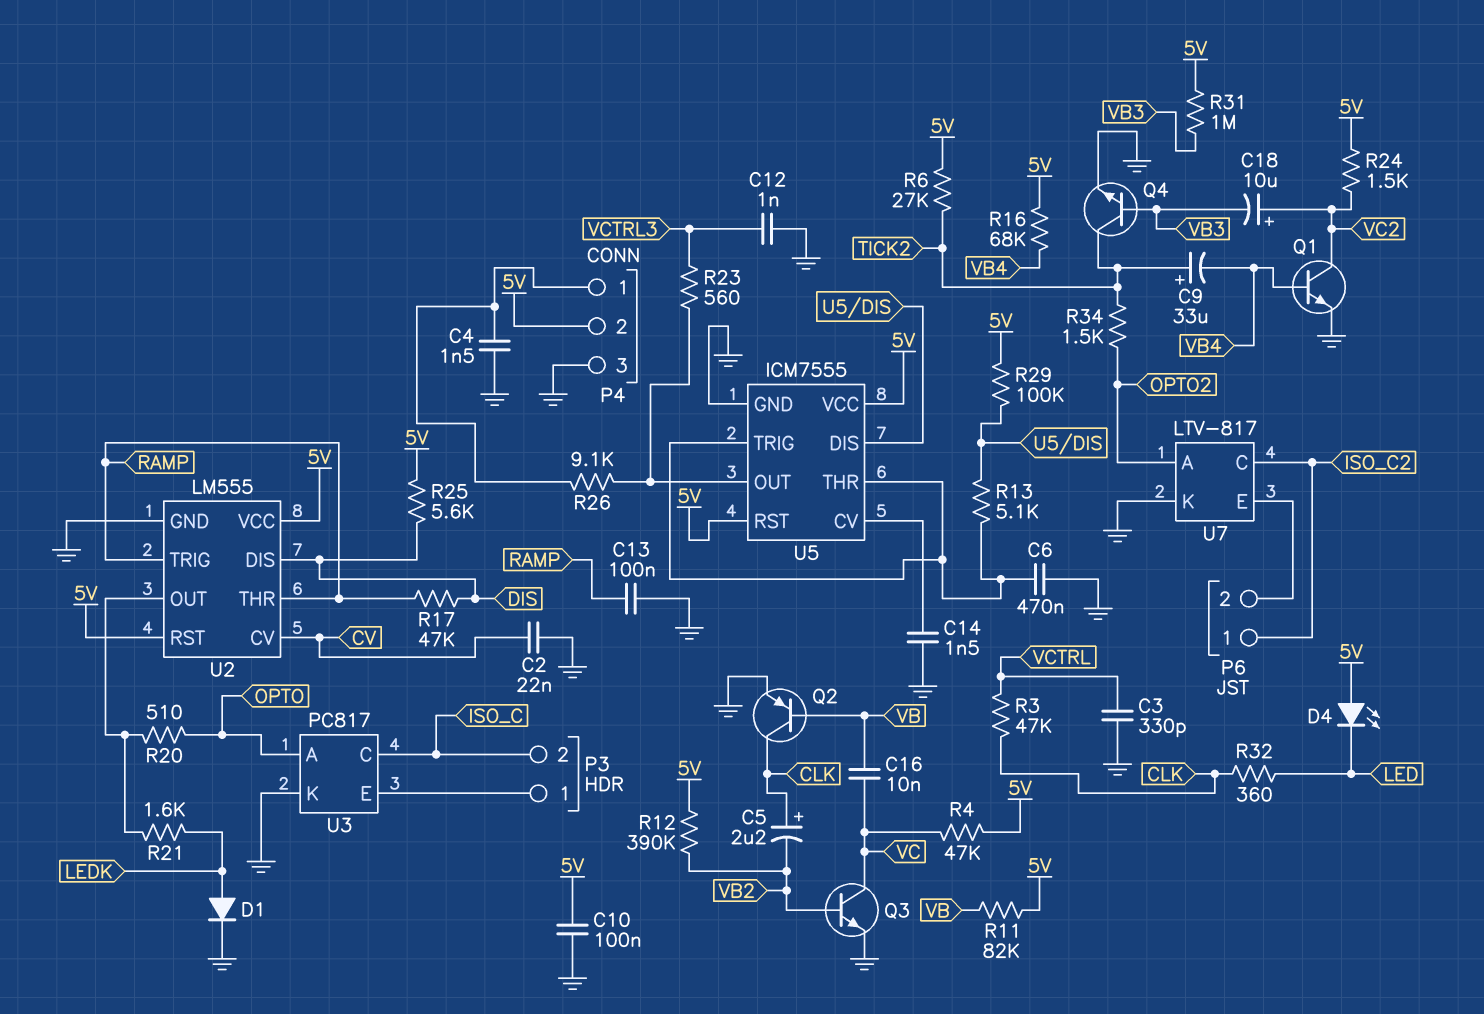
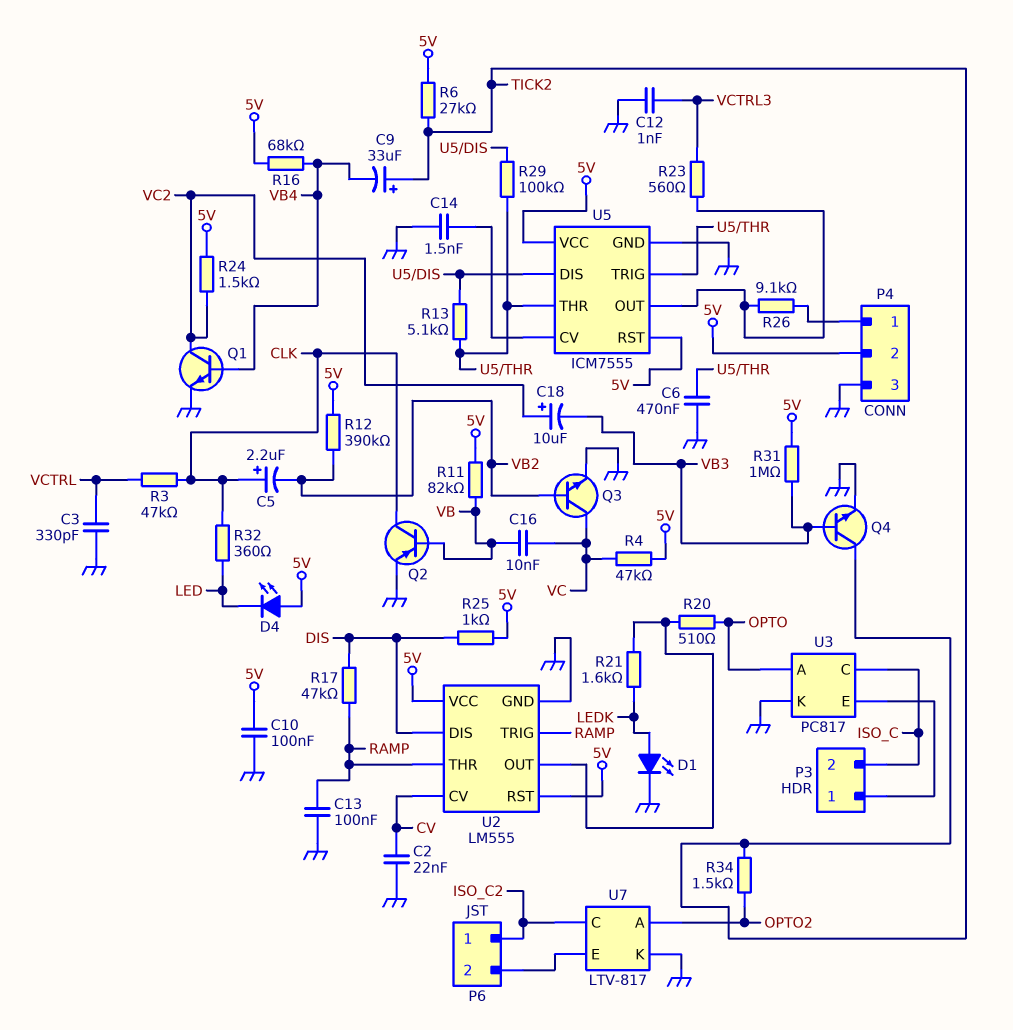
C4: 1.5nF (GND, P4/1) -> none
D1: diode (A LEDK, K GND) -> LED (A LEDK, K GND)
R25: 5.6k (5V, DIS) -> 1k (5V, DIS)
R29: 100k (5V, U5/DIS) -> 100k (U5/DIS, U5/THR)

